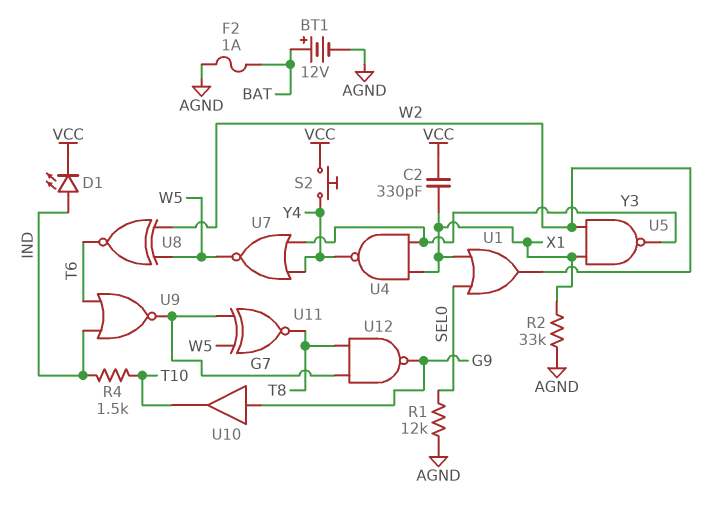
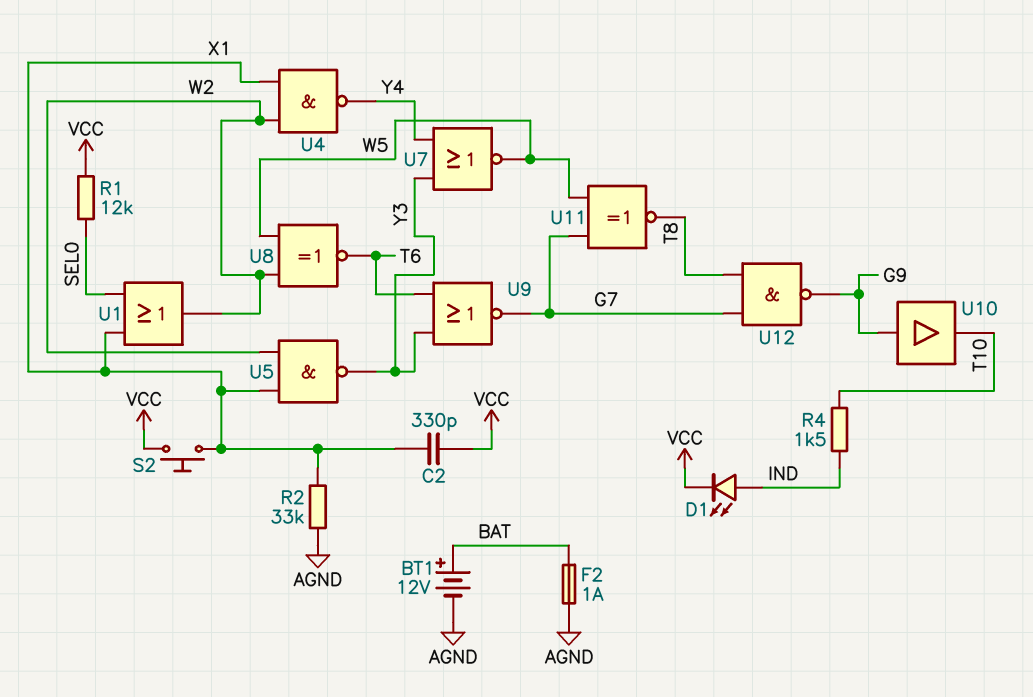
R1: 12k (AGND, SEL0) -> 12k (SEL0, VCC)
S2: button (VCC, Y4) -> button (VCC, X1)
U4: NAND (in X1, in Y3, out Y4) -> NAND (in W2, in X1, out Y4)
U9: NOR (in IND, in T6, out G7) -> NOR (in T6, in Y3, out G7)

